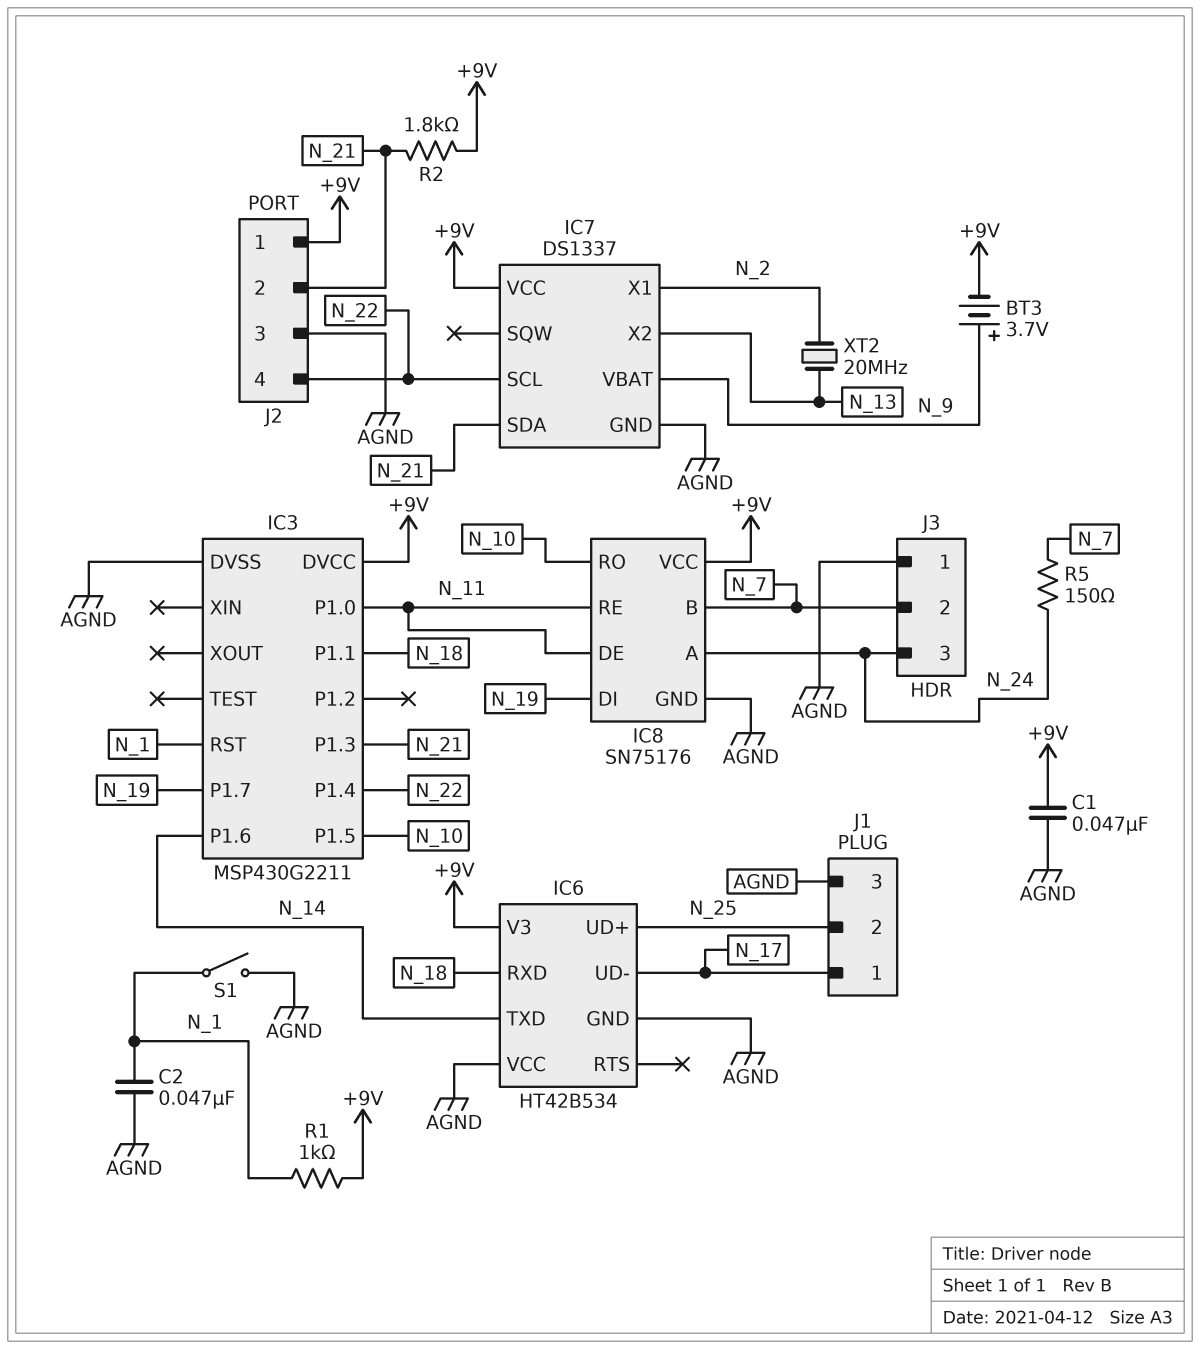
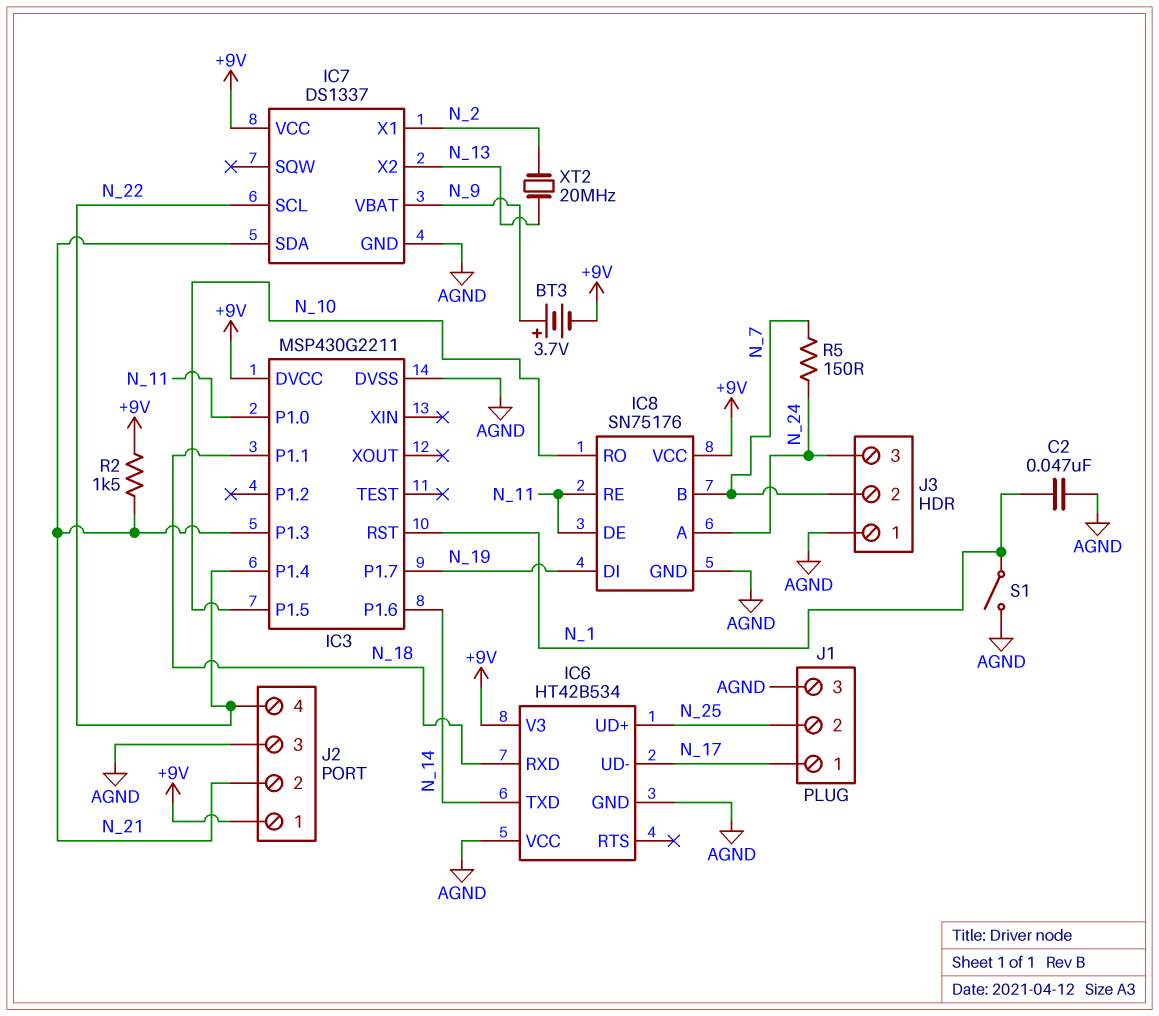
C1: 47nF (+9V, AGND) -> none
R1: 1k (+9V, N_1) -> none
R2: 1.8k (+9V, N_21) -> 1.5k (+9V, N_21)

